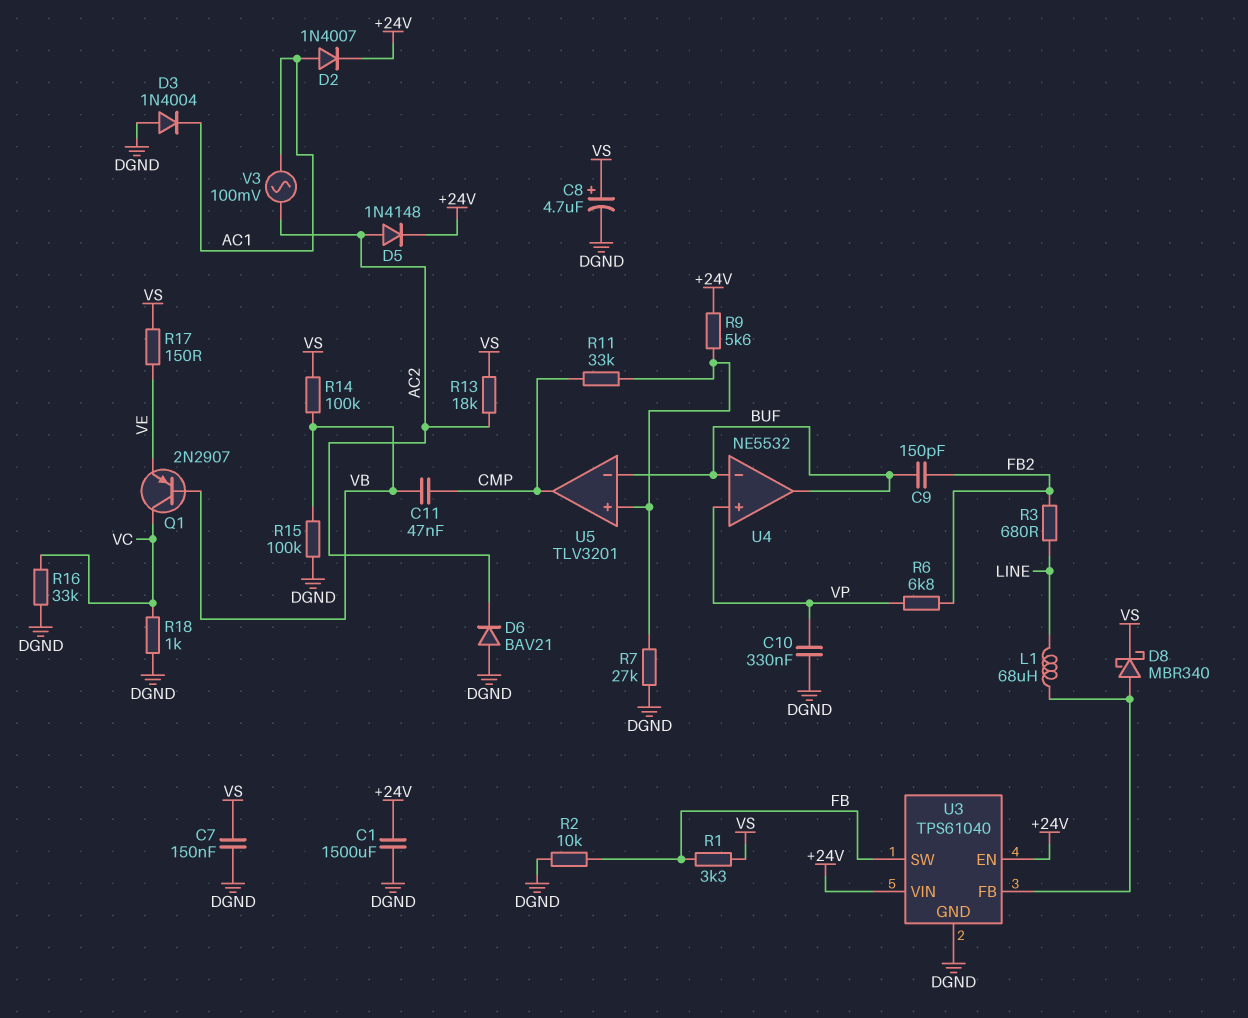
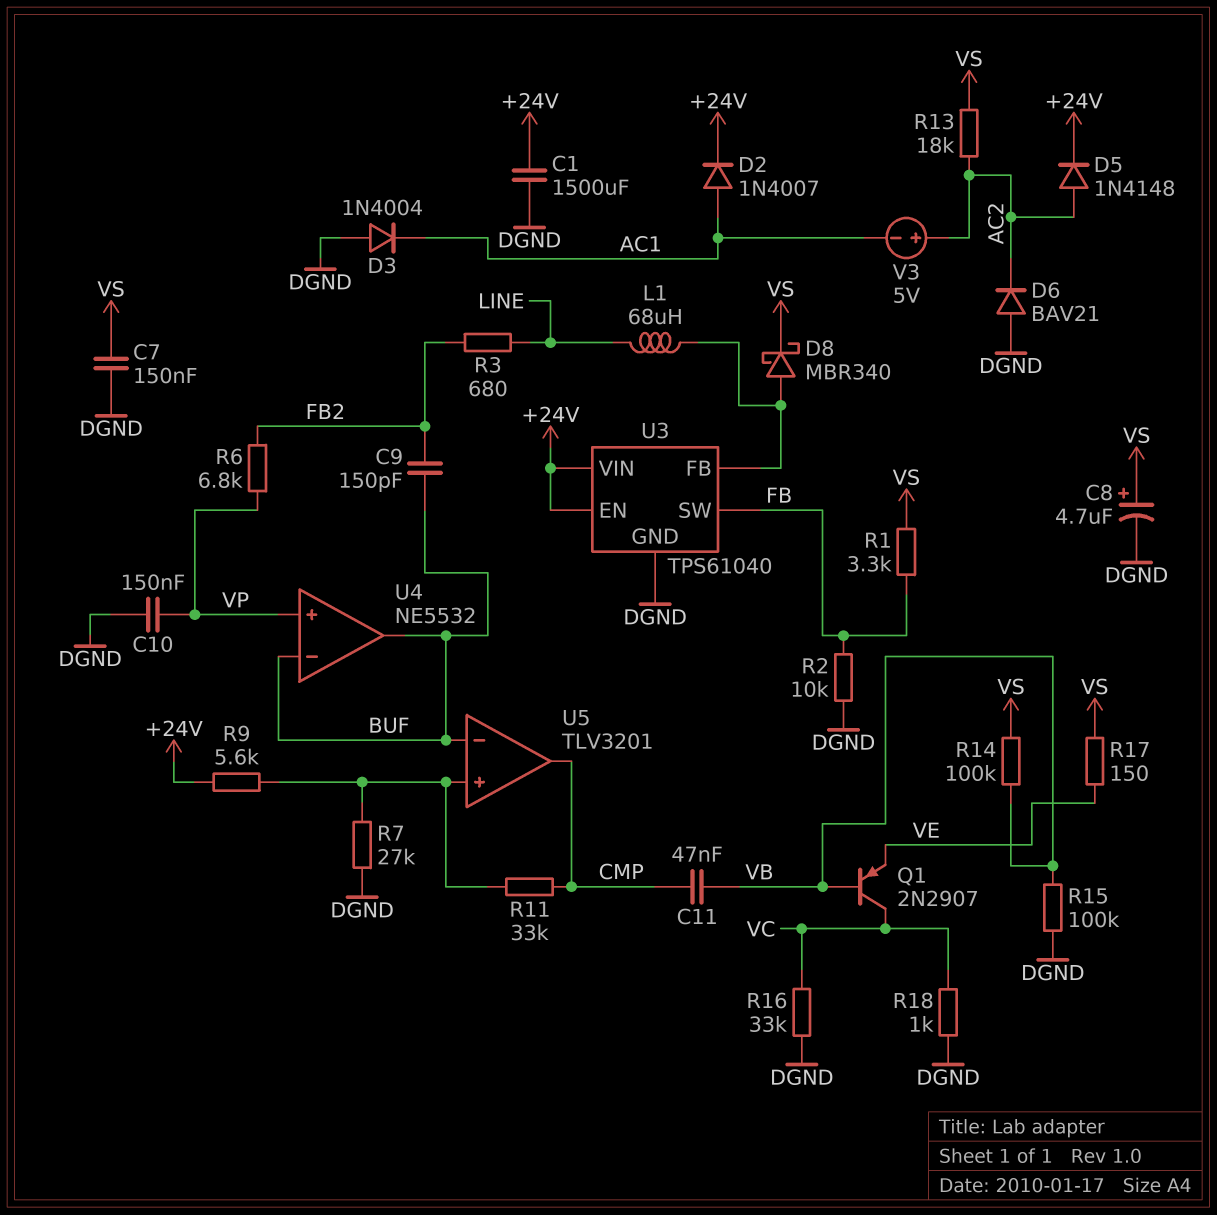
C10: 330nF (DGND, VP) -> 150nF (DGND, VP)
V3: AC 100mV (AC1, AC2) -> 5V (plus AC2, minus AC1)

